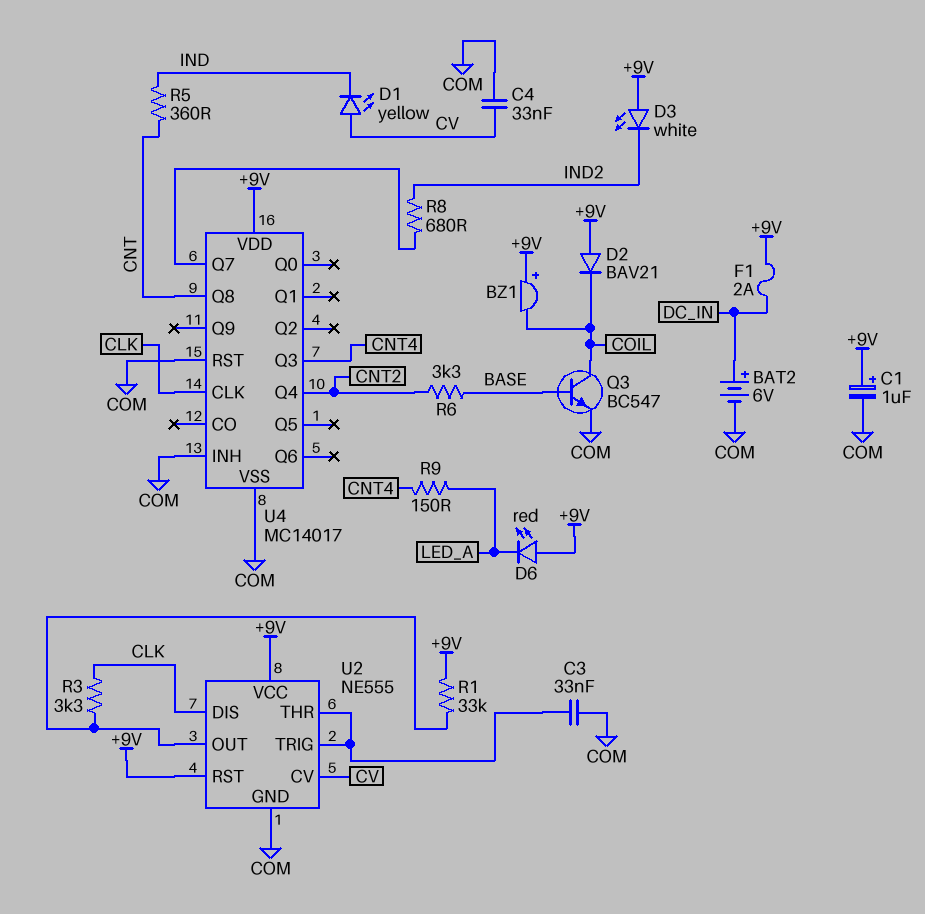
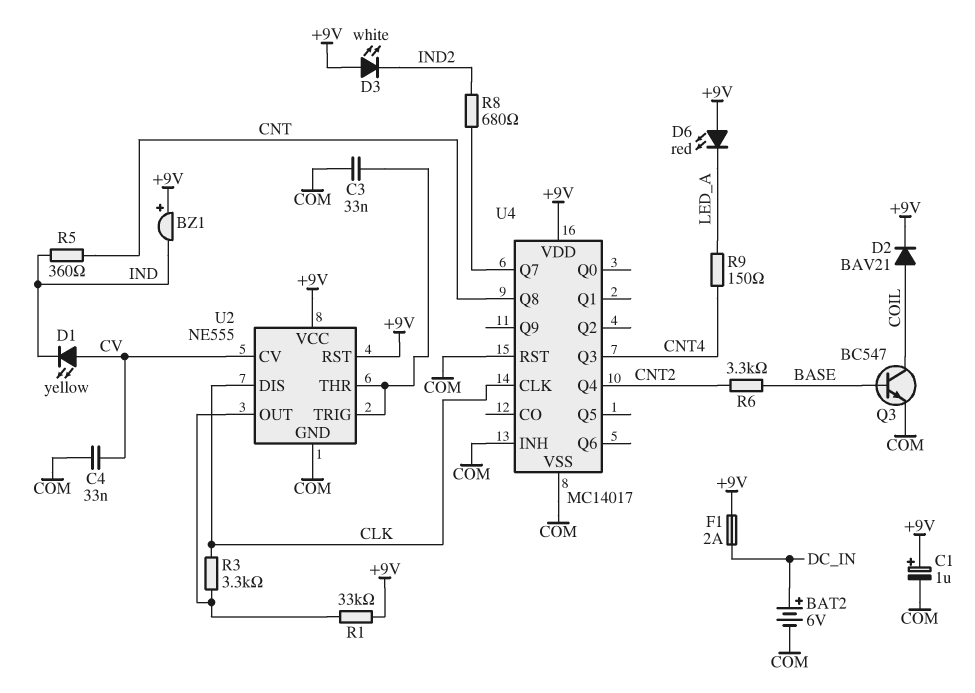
BZ1: buzzer (plus +9V, minus COIL) -> buzzer (plus +9V, minus IND)
D2: diode BAV21 (A +9V, K COIL) -> diode BAV21 (A COIL, K +9V)

